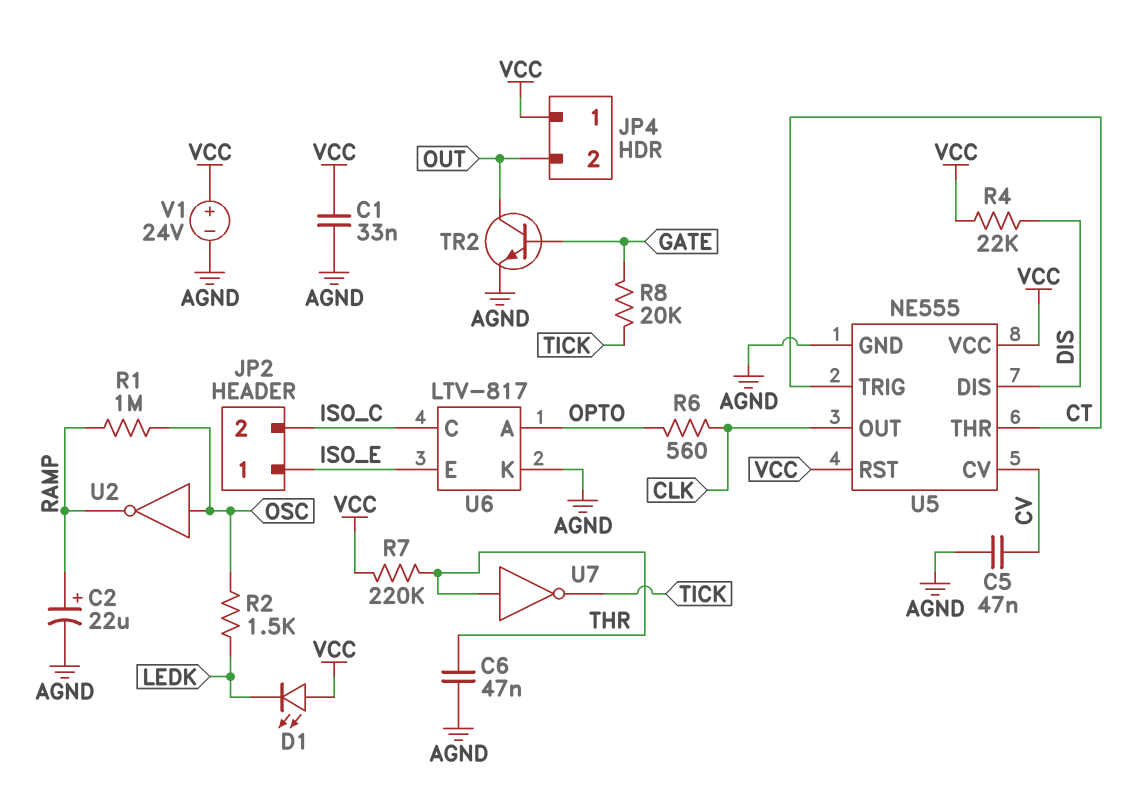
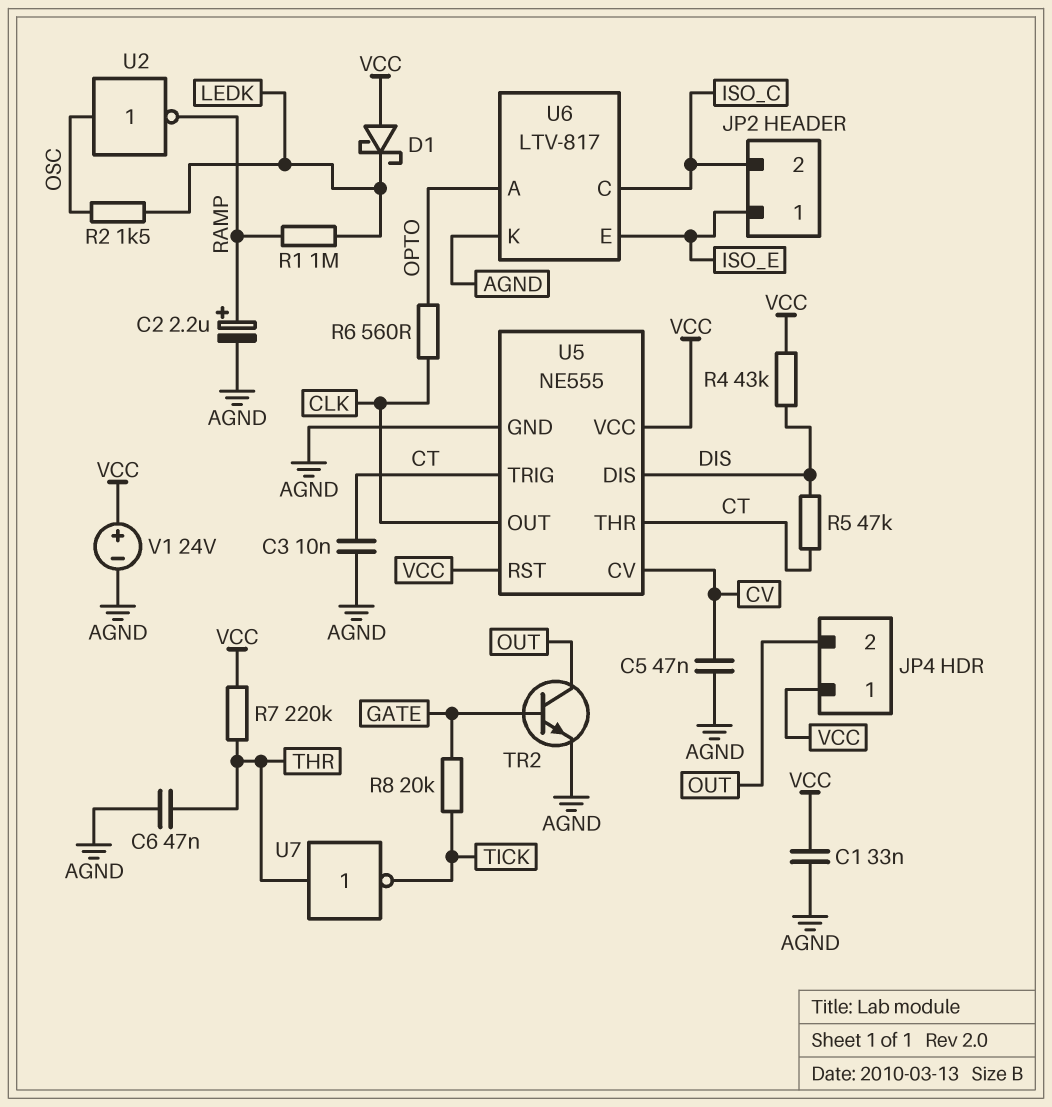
C2: 22uF (plus RAMP, minus AGND) -> 2.2uF (plus RAMP, minus AGND)
C3: none -> 10nF (AGND, CT)
D1: LED (A VCC, K LEDK) -> schottky (A VCC, K LEDK)
R1: 1M (OSC, RAMP) -> 1M (LEDK, RAMP)
R4: 22k (DIS, VCC) -> 43k (DIS, VCC)
R5: none -> 47k (CT, DIS)

